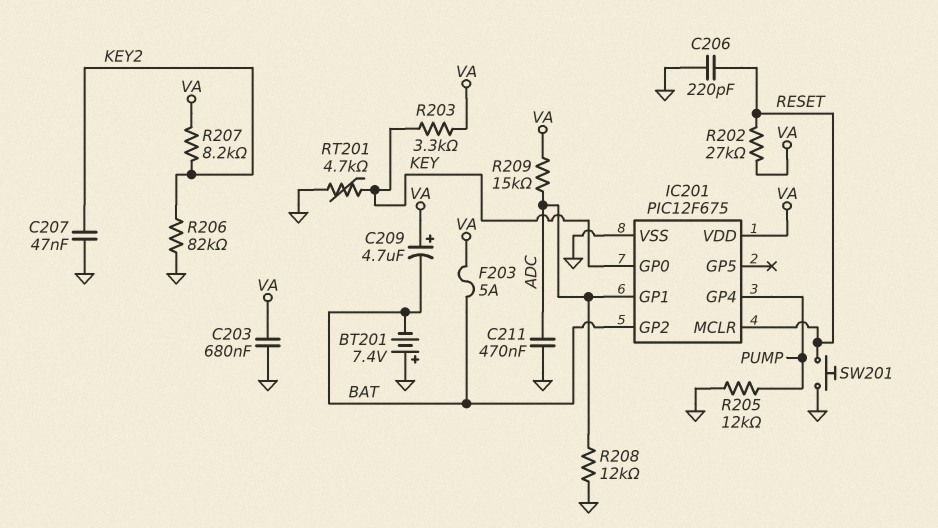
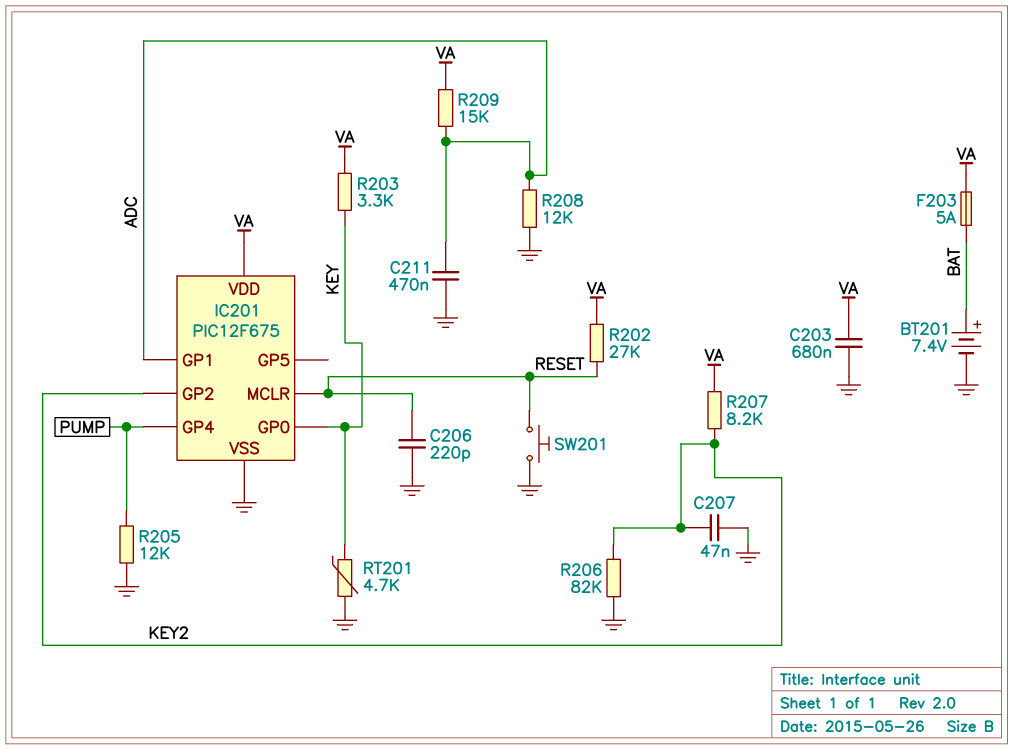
BT201: 7.4V (plus GND, minus BAT) -> 7.4V (plus BAT, minus GND)
C209: 4.7uF (plus VA, minus BAT) -> none
IC201 pin GP2: BAT -> KEY2

